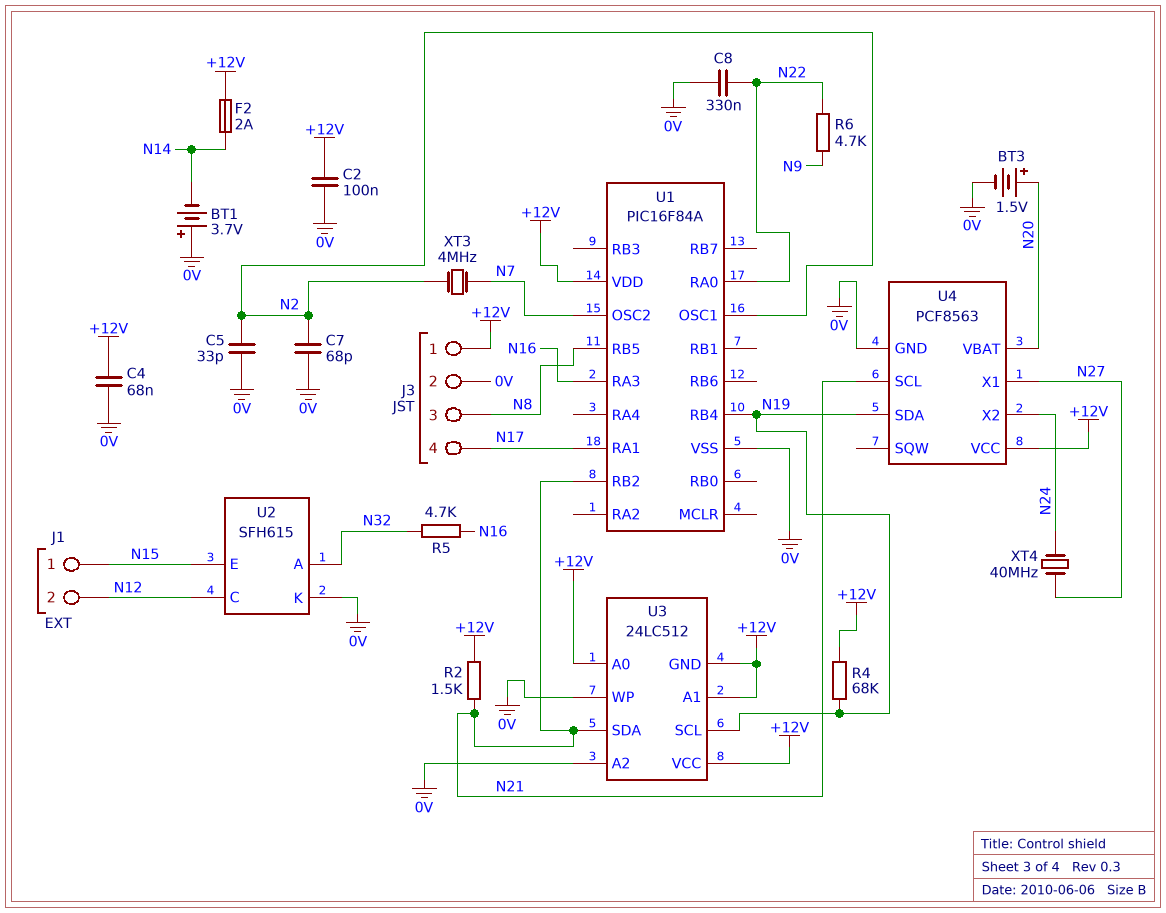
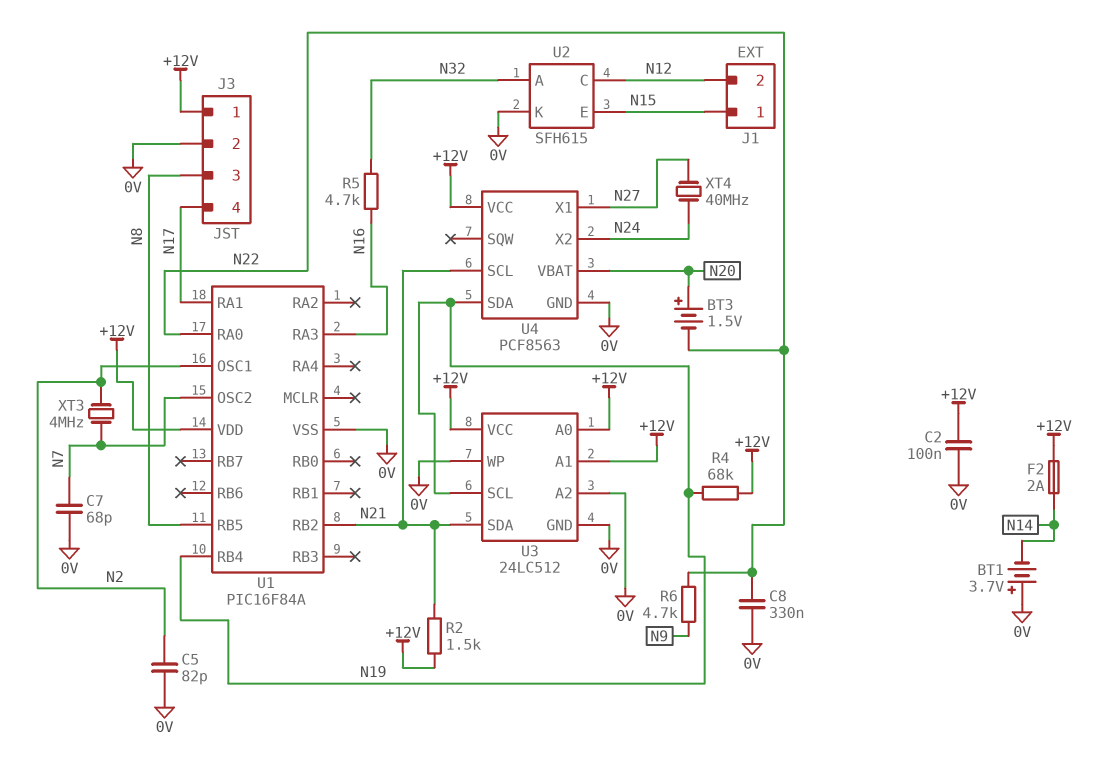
BT3: 1.5V (plus N20, minus 0V) -> 1.5V (plus N20, minus N22)
C4: 68nF (+12V, 0V) -> none
C5: 33pF (0V, N2) -> 82pF (0V, N2)
C7: 68pF (0V, N2) -> 68pF (0V, N7)
U3 pin GND: +12V -> 0V

